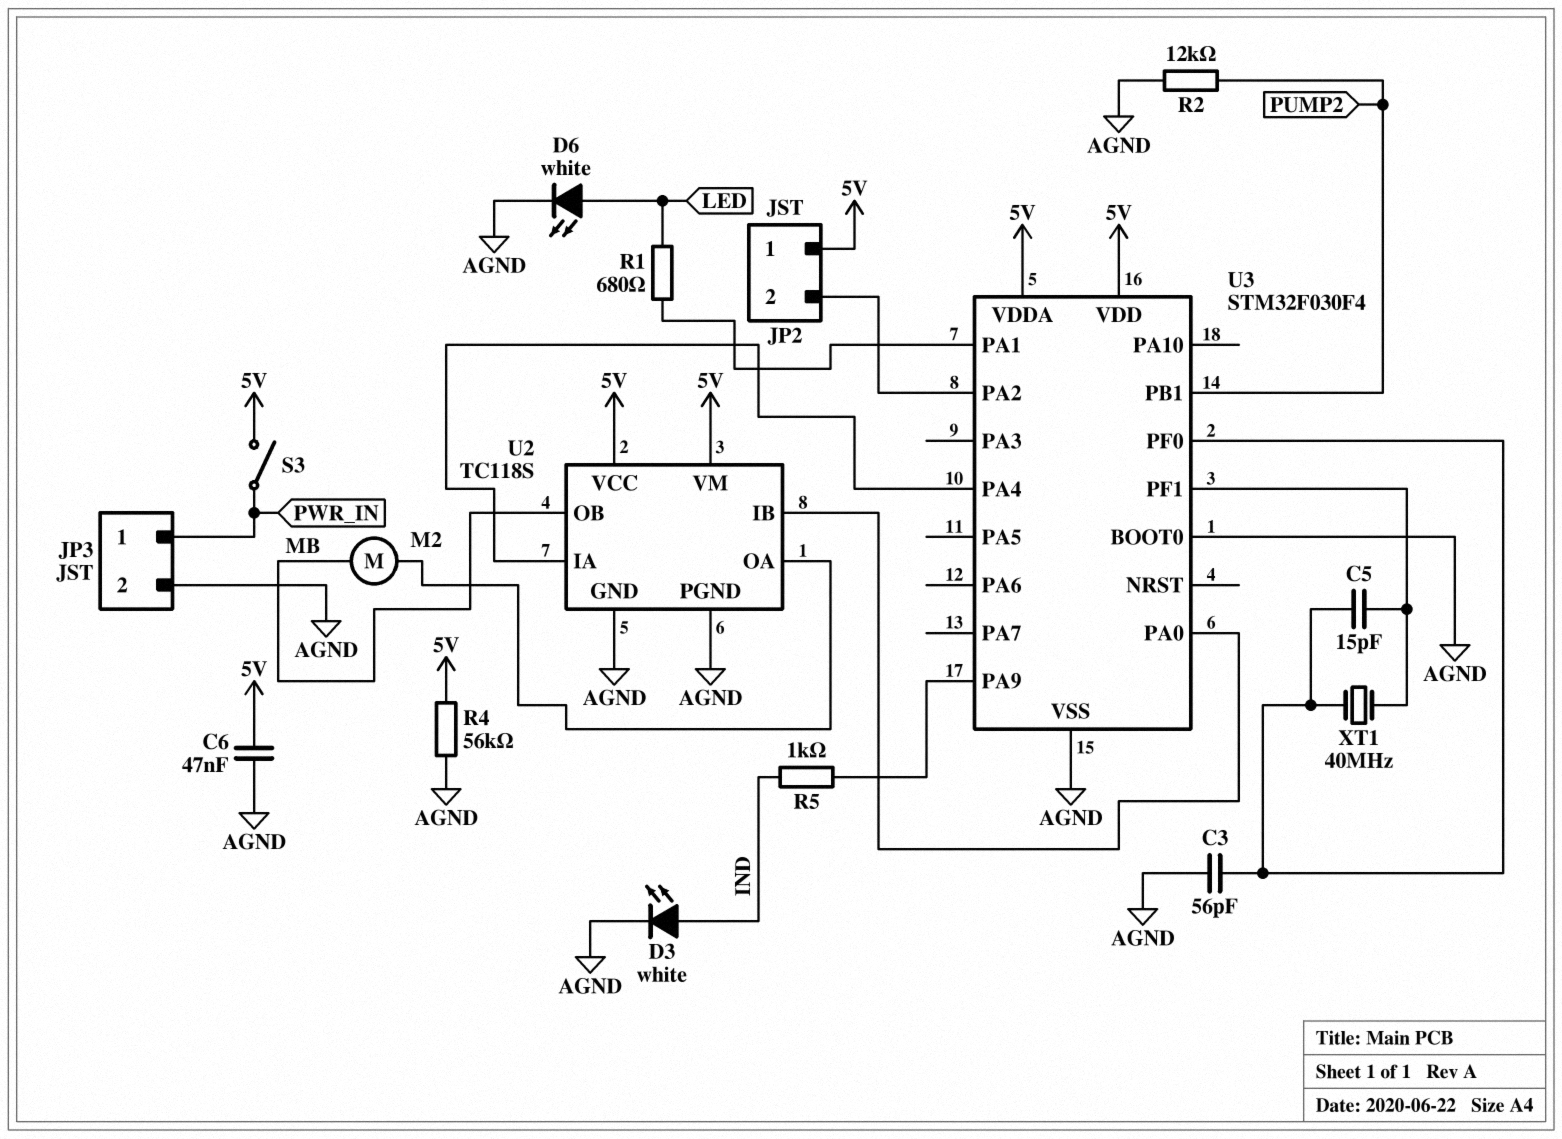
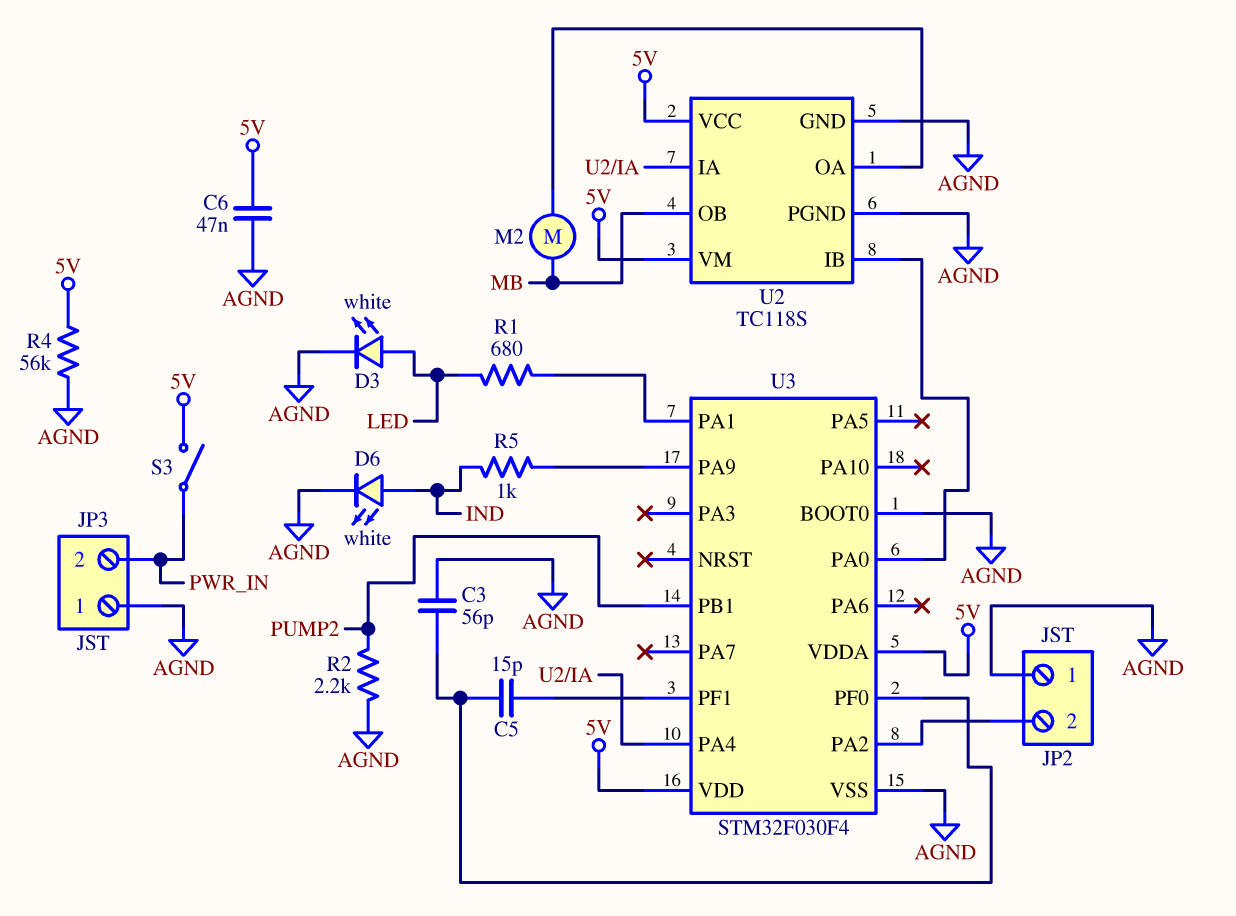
D3: LED white (A IND, K AGND) -> LED white (A LED, K AGND)
D6: LED white (A LED, K AGND) -> LED white (A IND, K AGND)
JP2 pin 1: 5V -> AGND
JP3 pin 1: PWR_IN -> AGND
JP3 pin 2: AGND -> PWR_IN
R2: 12k (AGND, PUMP2) -> 2.2k (AGND, PUMP2)
XT1: 40MHz (U3/PF0, U3/PF1) -> none

